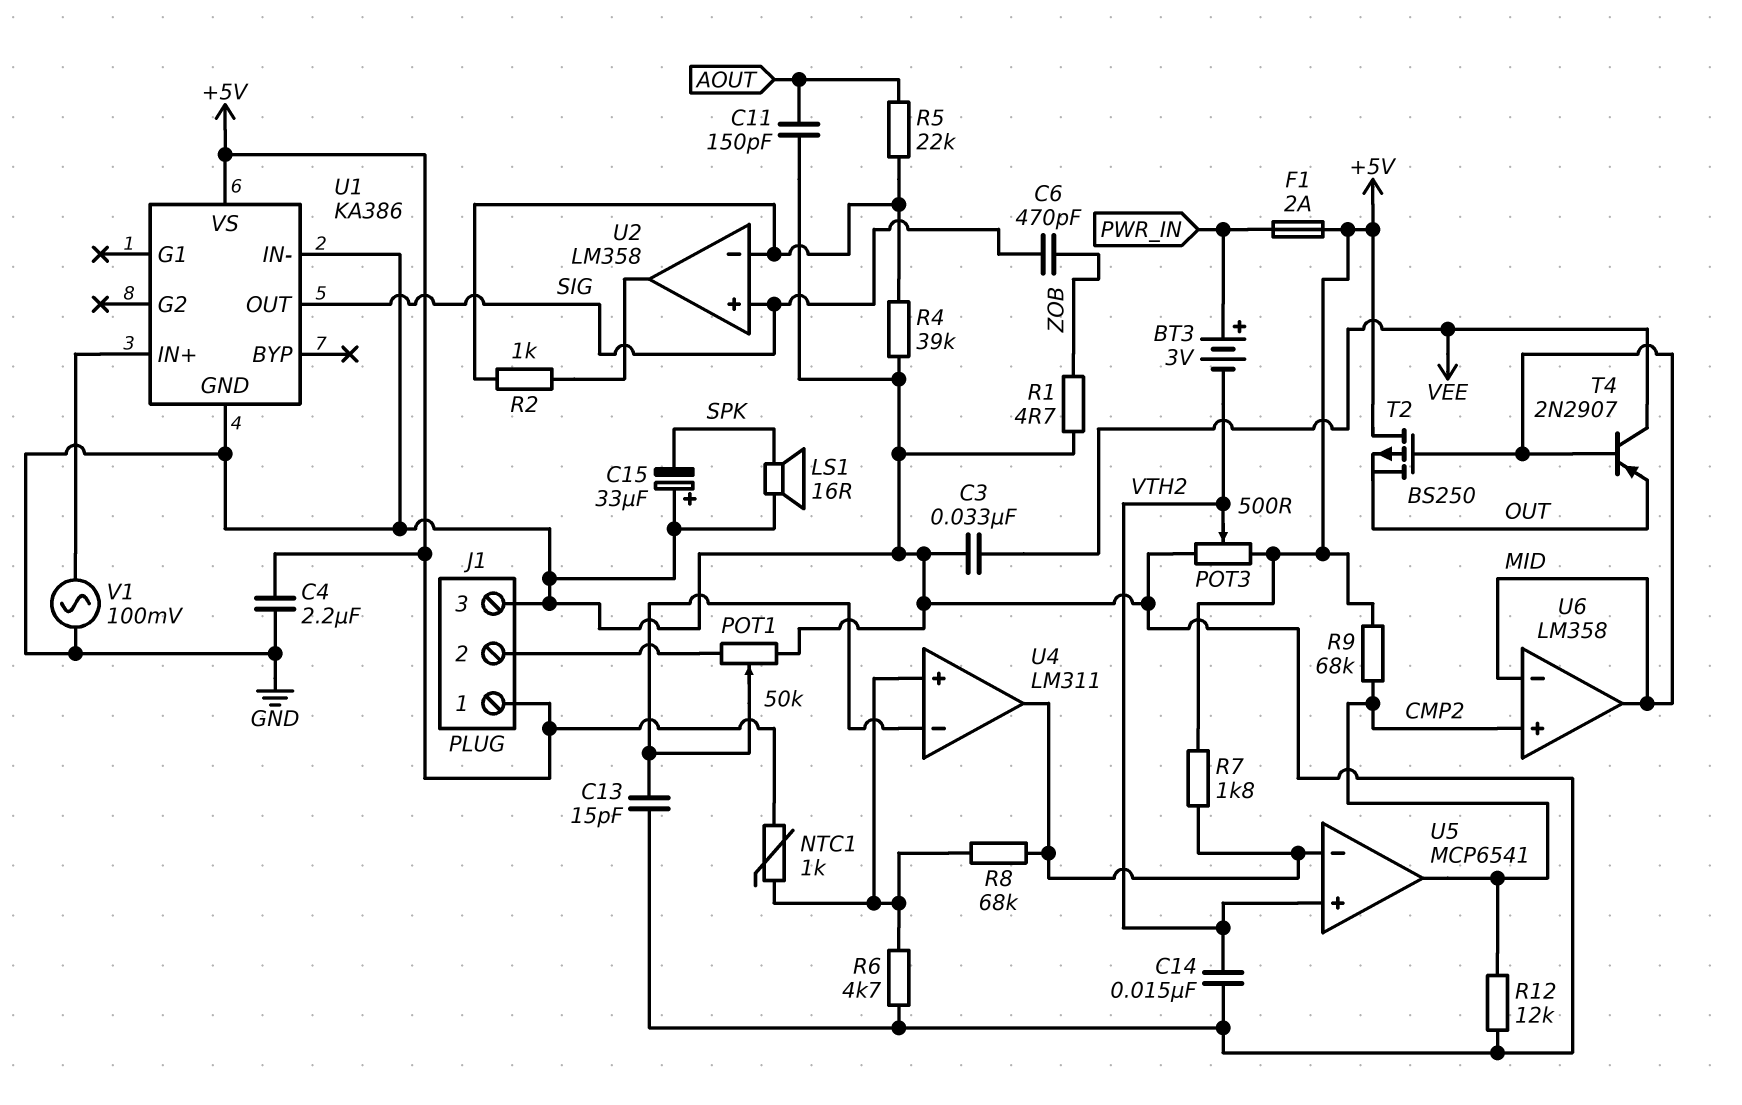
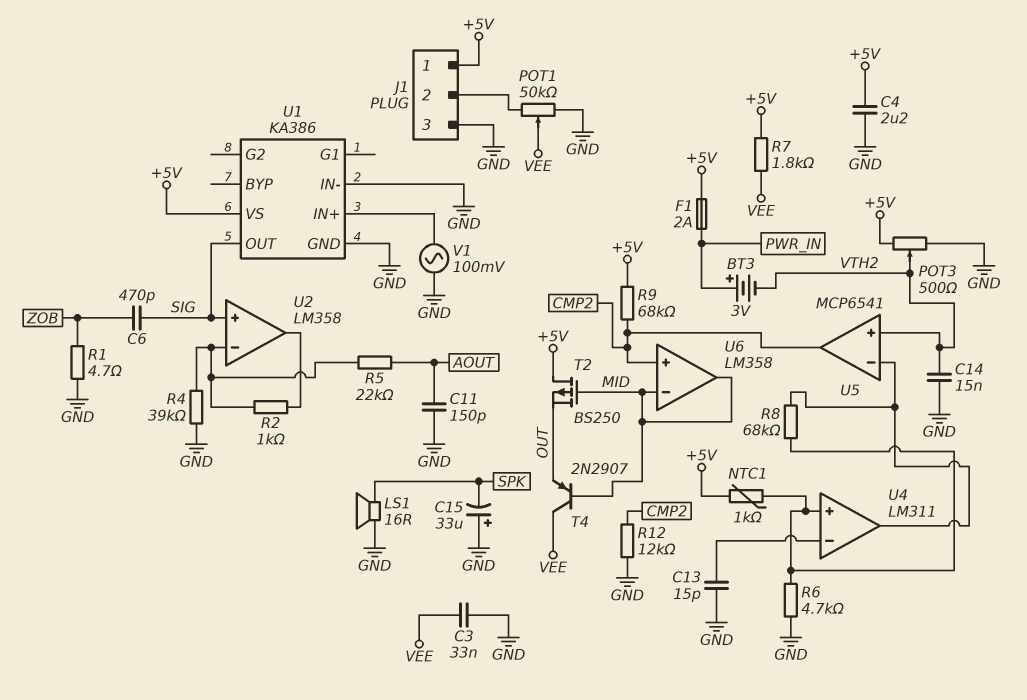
POT1: 50k (GND, J1/2, wiper U4/in-) -> 50k (GND, J1/2, wiper VEE)
R7: 1.8k (+5V, U4/out) -> 1.8k (+5V, VEE)

